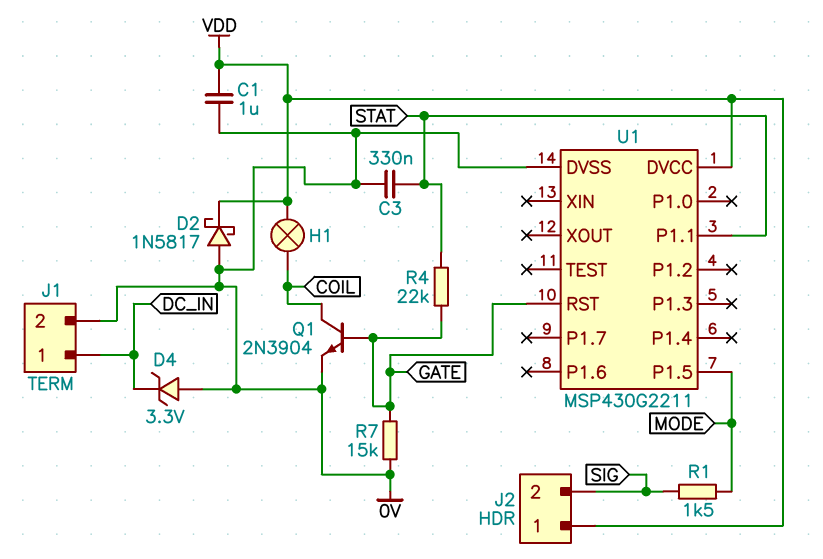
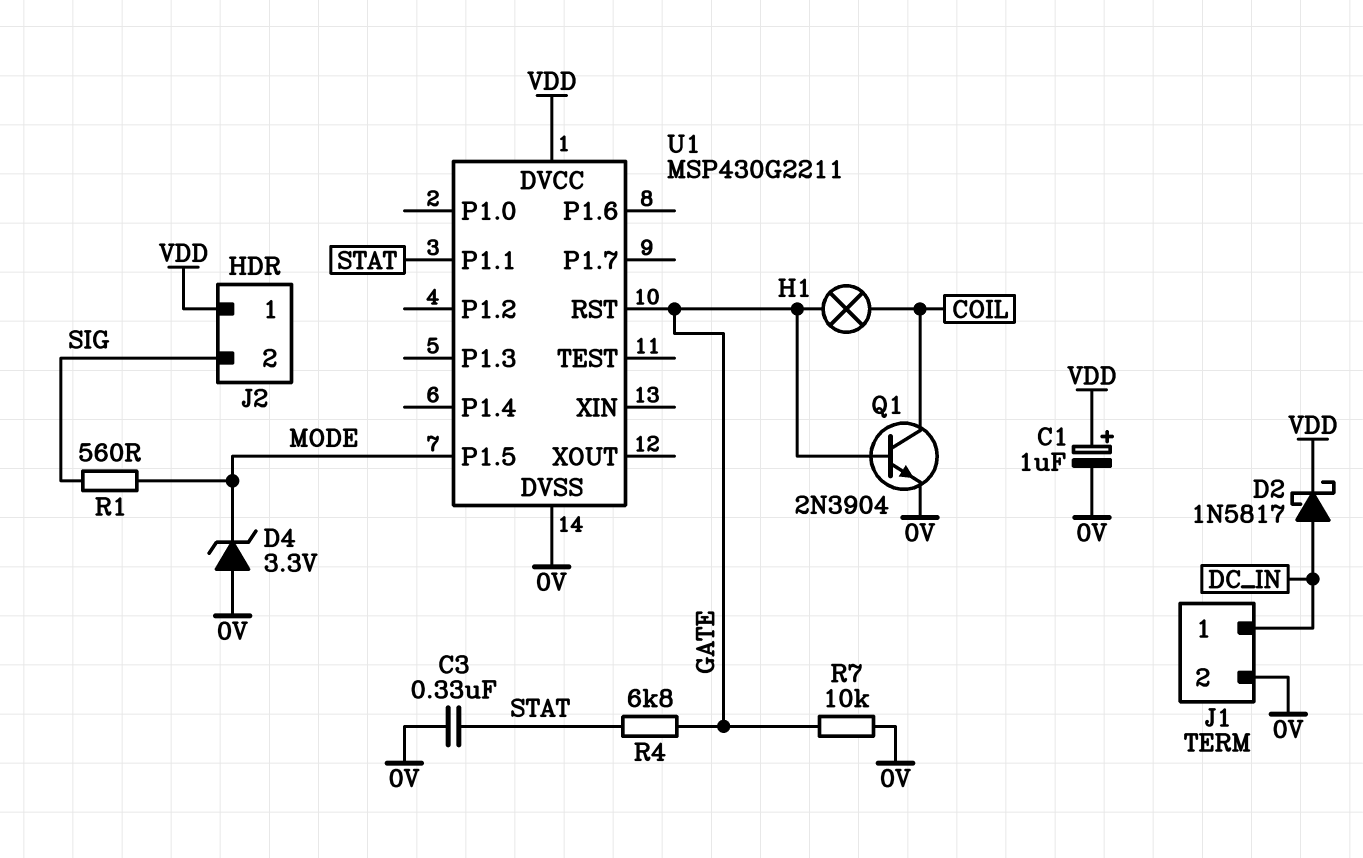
C1: 1uF (0V, VDD) -> 1uF (plus VDD, minus 0V)
D2: schottky 1N5817 (A 0V, K VDD) -> schottky 1N5817 (A DC_IN, K VDD)
D4: zener 3.3V (A 0V, K DC_IN) -> zener 3.3V (A 0V, K MODE)
H1: lamp (COIL, VDD) -> lamp (COIL, GATE)
R1: 1.5k (MODE, SIG) -> 560 (MODE, SIG)
R4: 22k (GATE, STAT) -> 6.8k (GATE, STAT)
R7: 15k (0V, GATE) -> 10k (0V, GATE)

